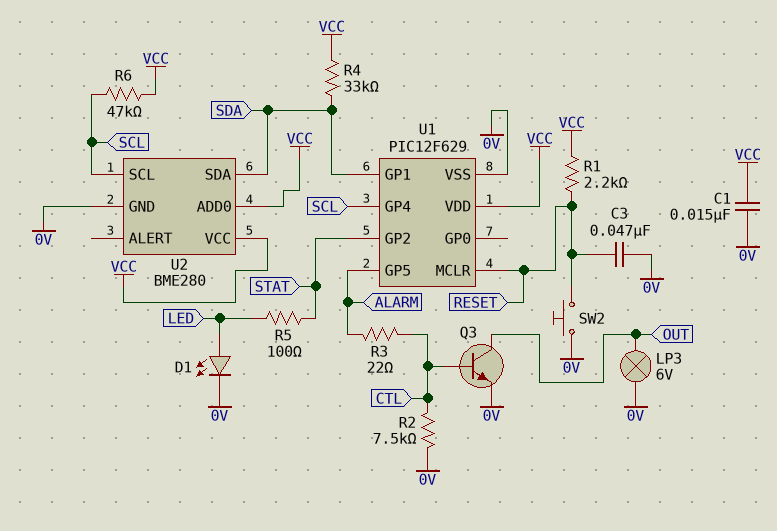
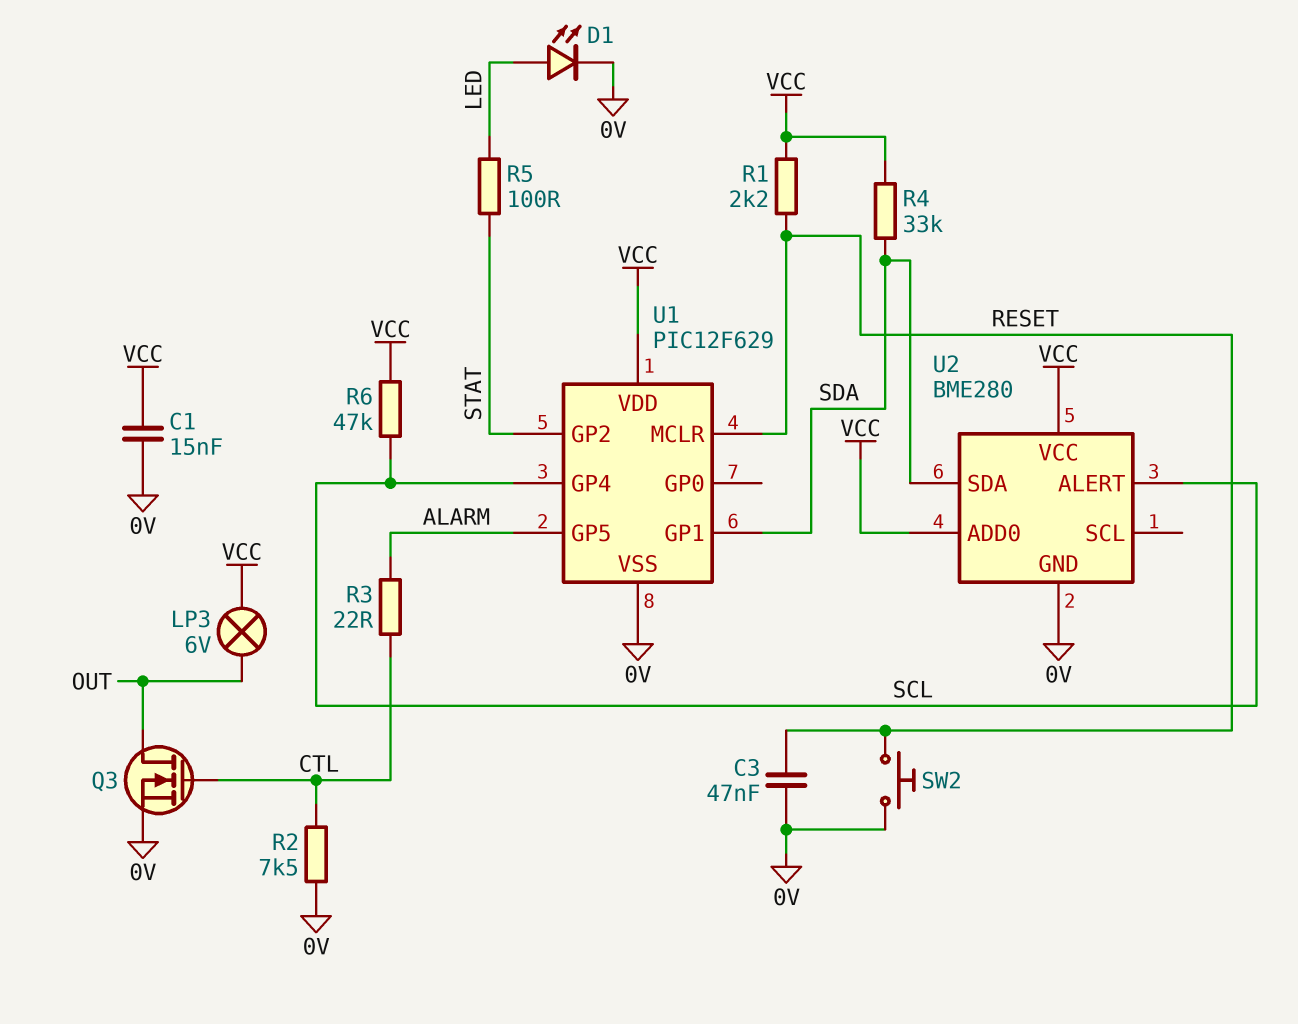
LP3: lamp 6V (0V, OUT) -> lamp 6V (OUT, VCC)
Q3: NPN (B CTL, C OUT, E 0V) -> NMOS (G CTL, D OUT, S 0V)
U2 pin ALERT: none -> SCL
U2 pin SCL: SCL -> none

